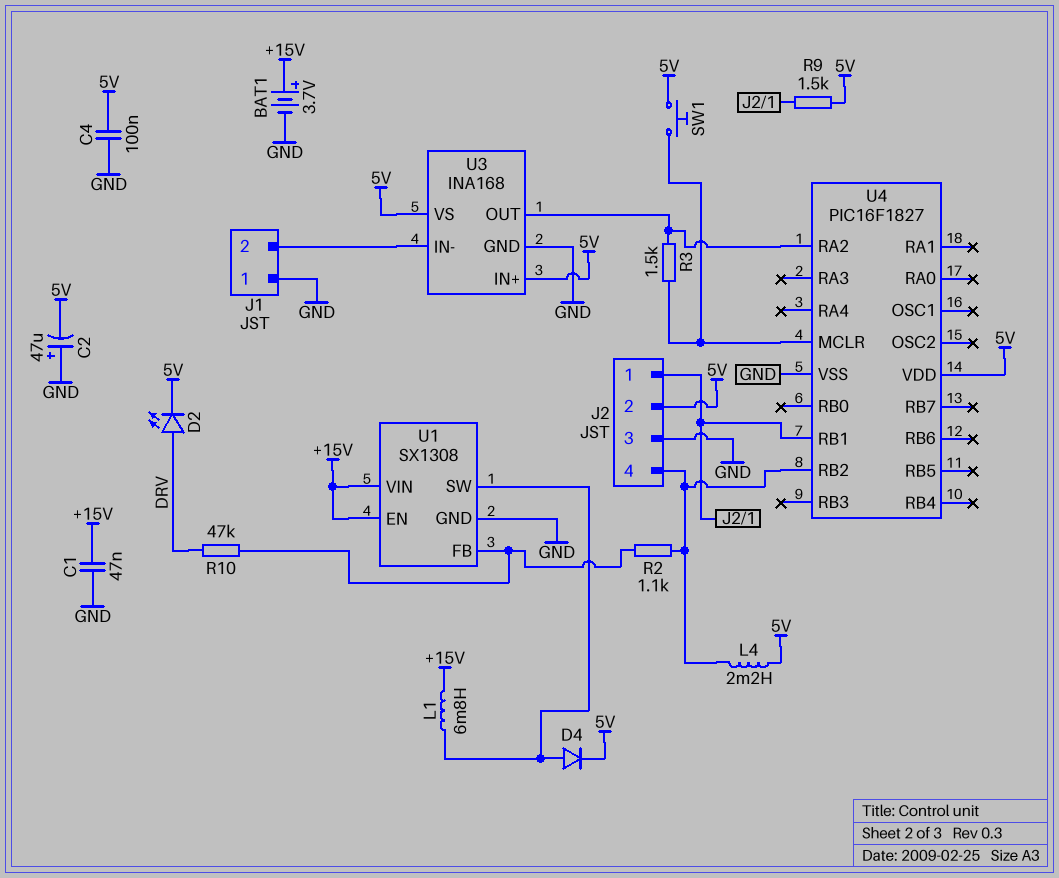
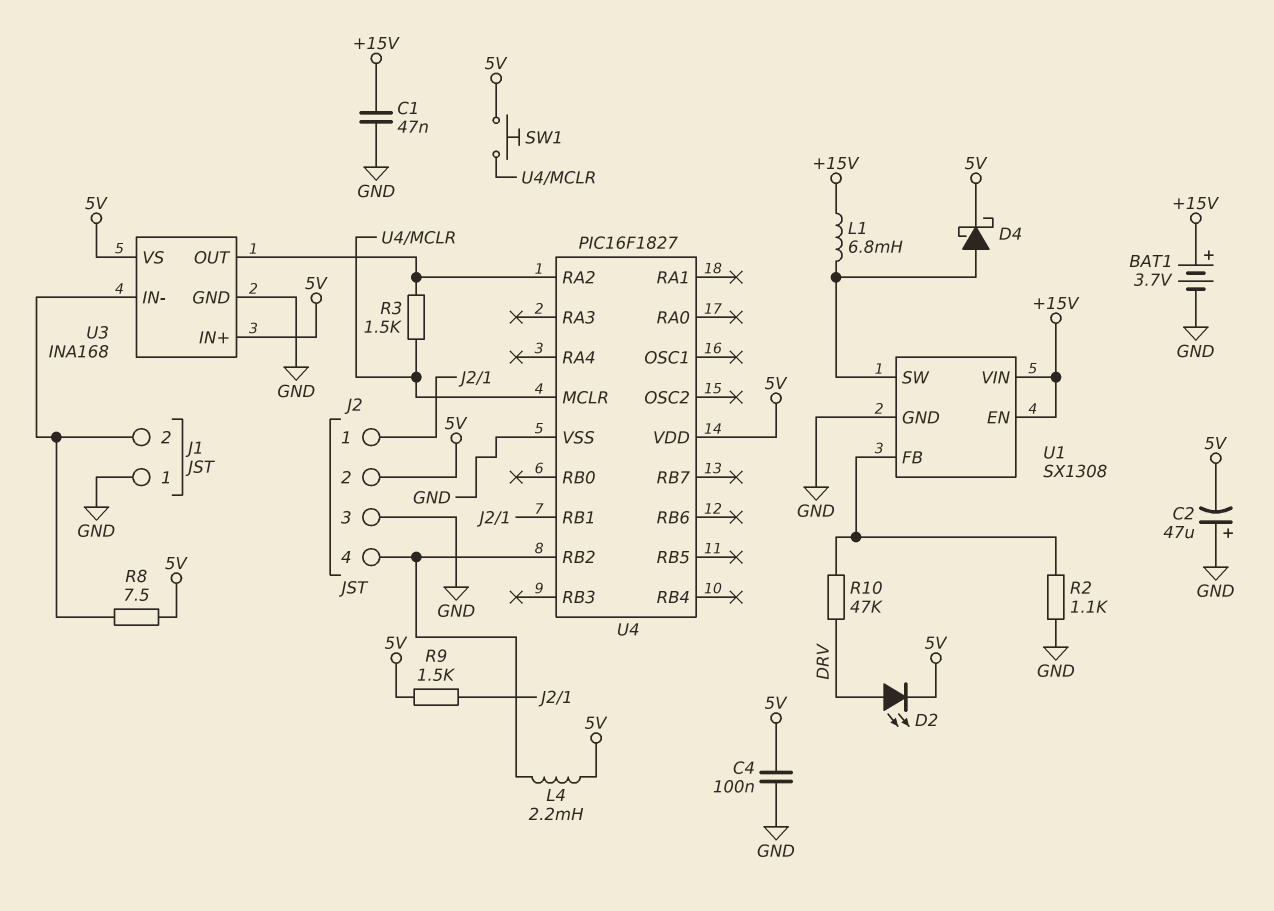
D4: diode (A U1/SW, K 5V) -> schottky (A U1/SW, K 5V)
R2: 1.1k (J2/4, U1/FB) -> 1.1k (GND, U1/FB)
R8: none -> 7.5 (5V, J1/2)

